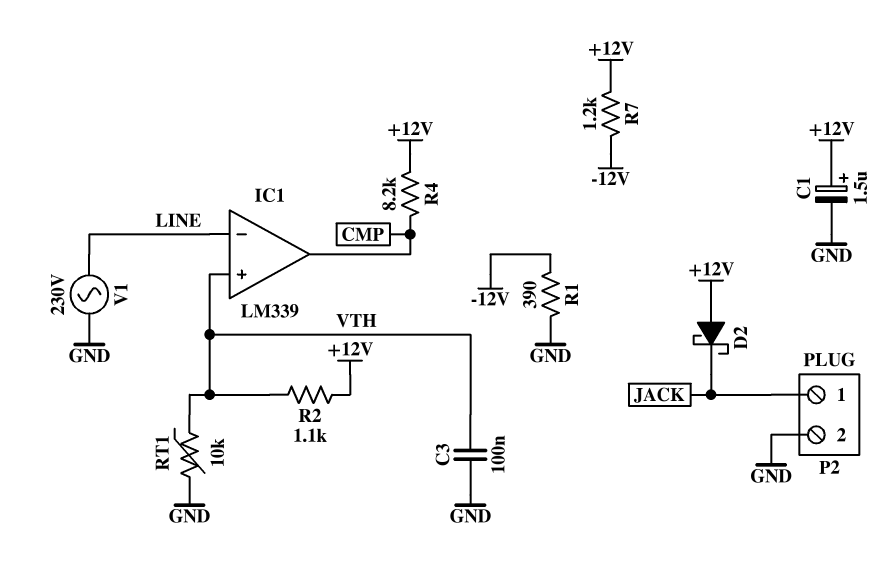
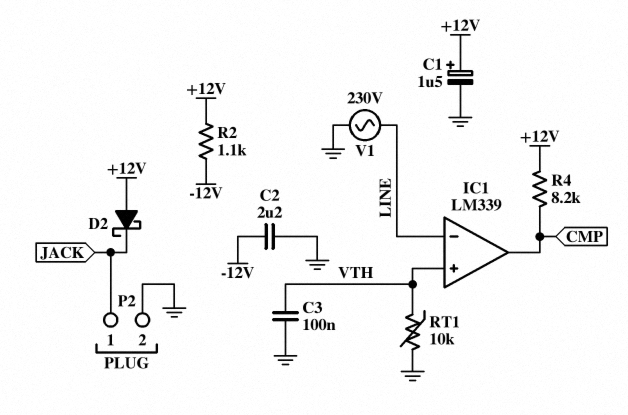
C2: none -> 2.2uF (-12V, GND)
R1: 390 (-12V, GND) -> none
R2: 1.1k (+12V, VTH) -> 1.1k (+12V, -12V)
R7: 1.2k (+12V, -12V) -> none

